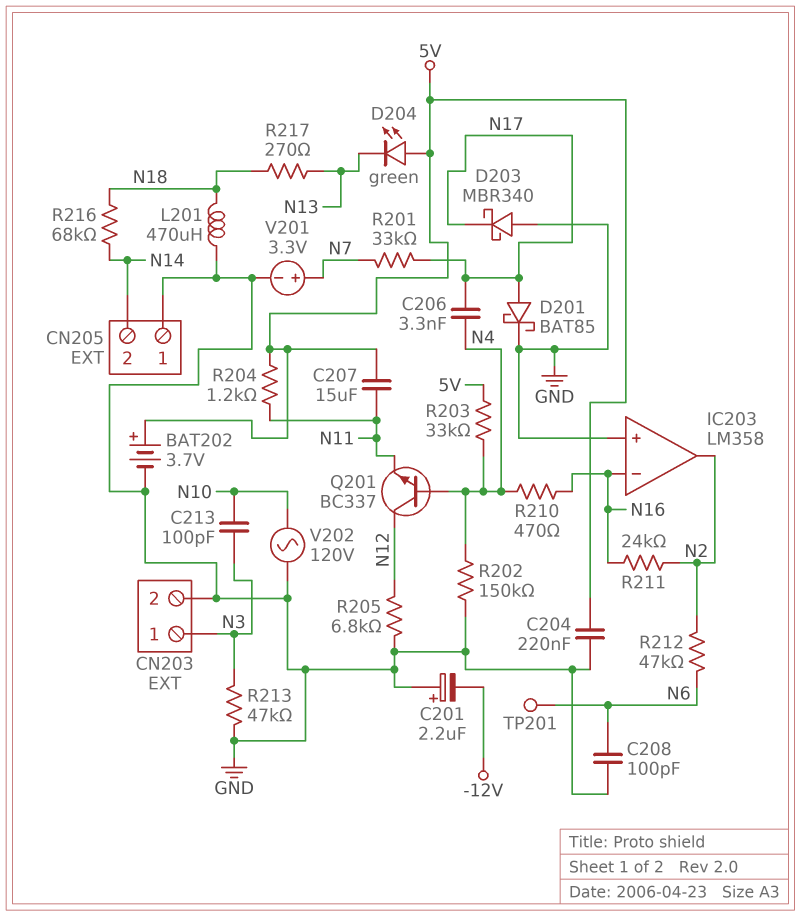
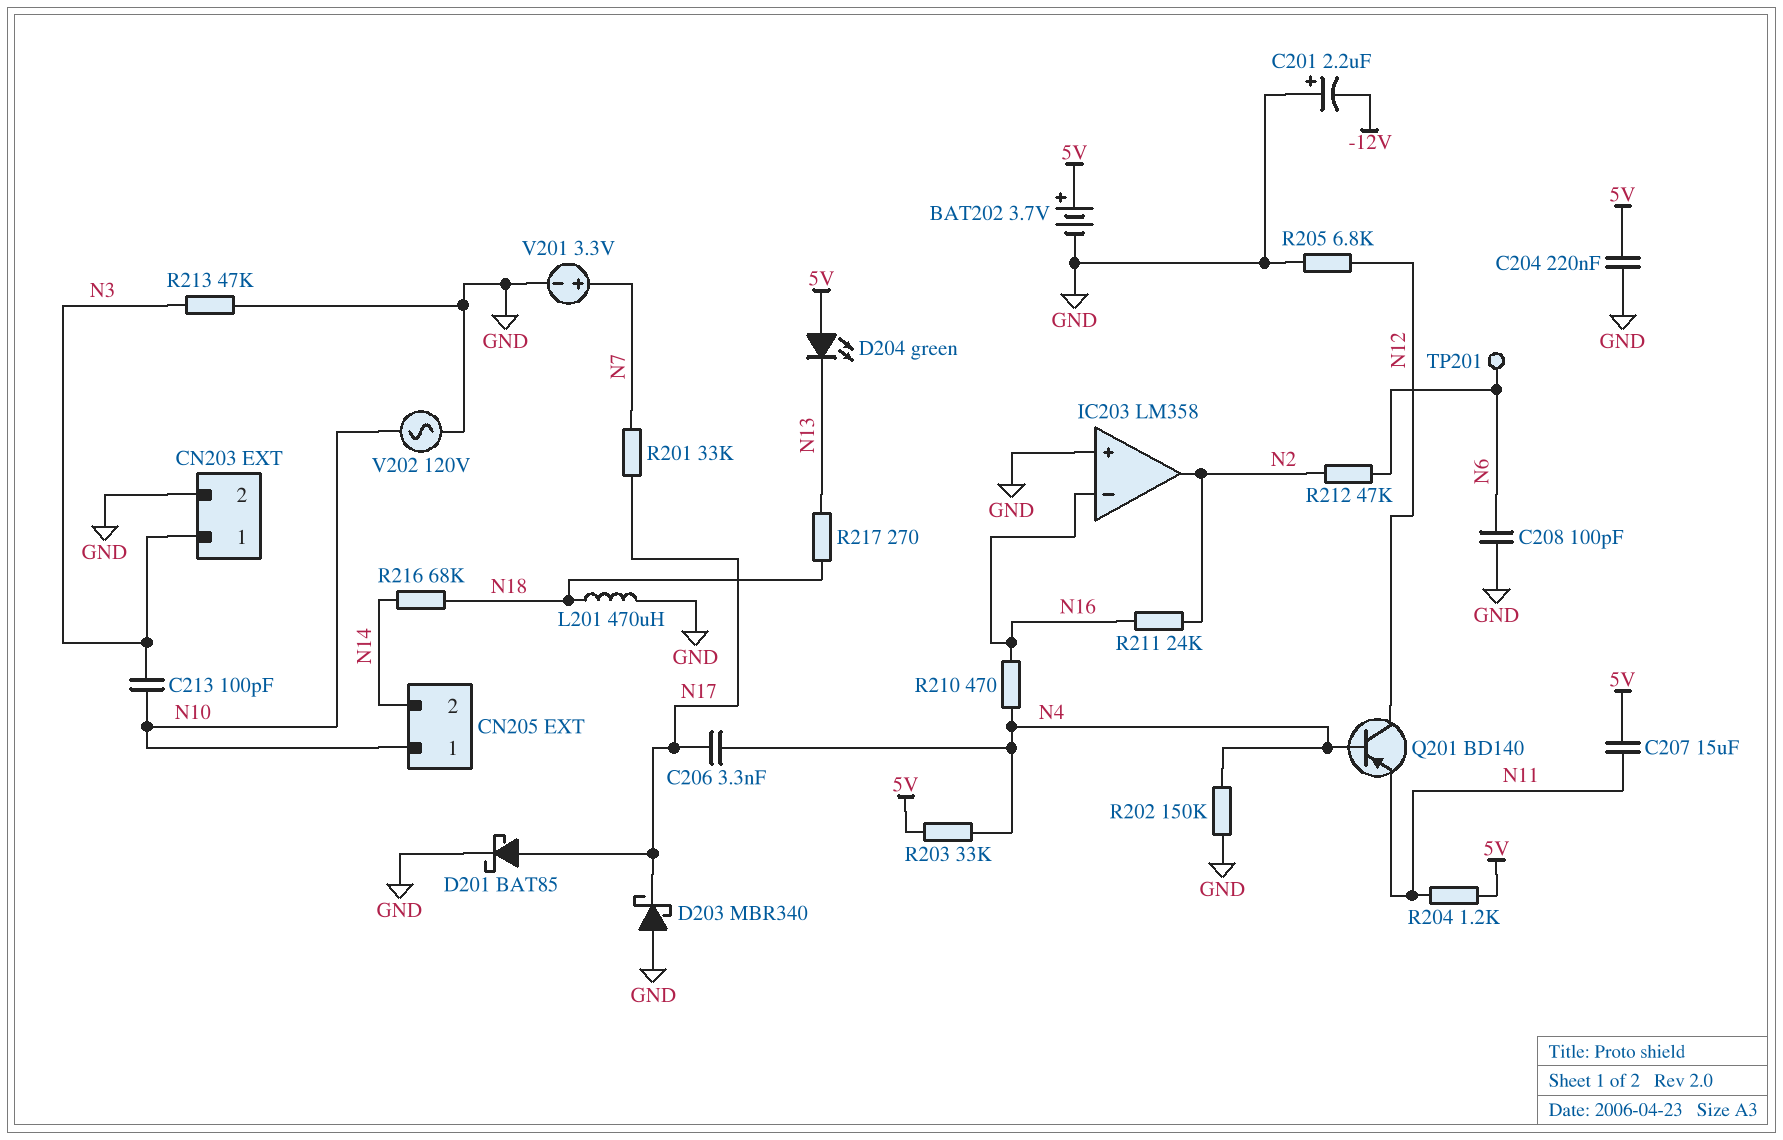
CN205 pin 1: GND -> N10
Q201: NPN BC337 (B N4, C N12, E N11) -> PNP BD140 (B N4, C N12, E N11)

